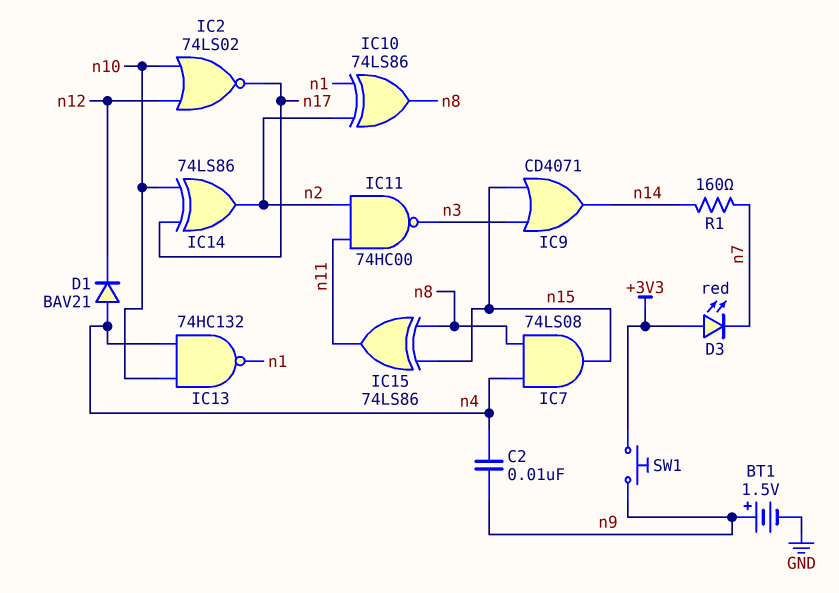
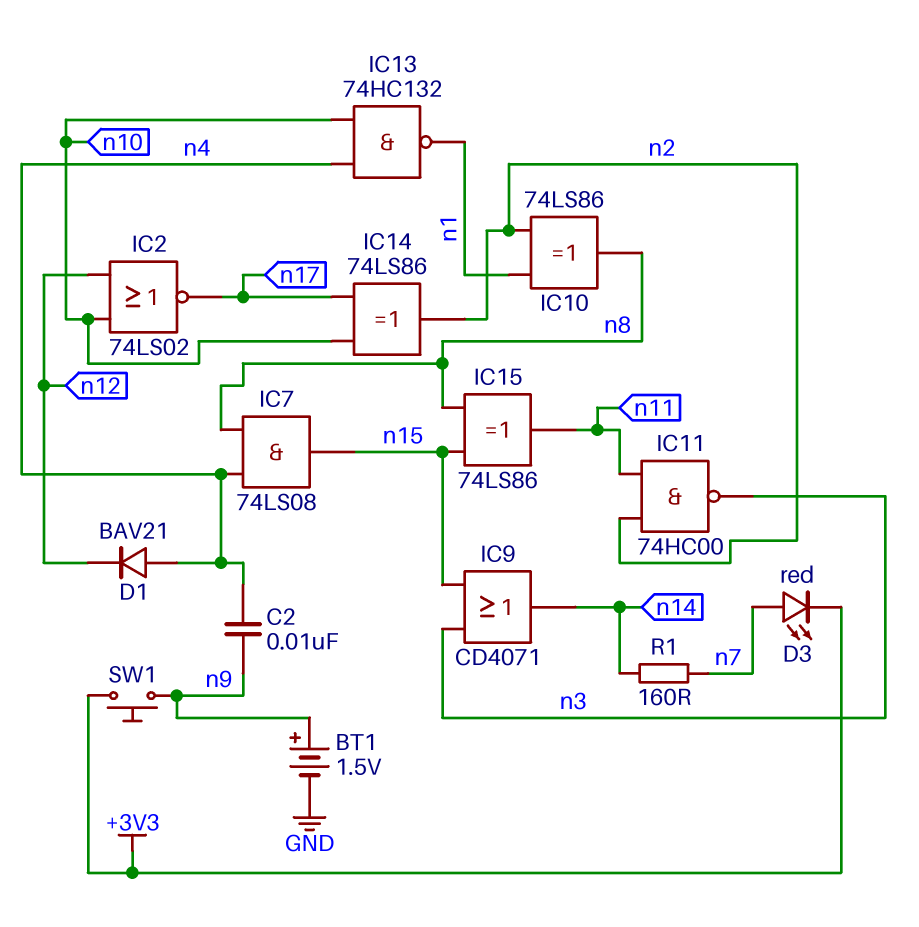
D3: LED red (A +3V3, K n7) -> LED red (A n7, K +3V3)

